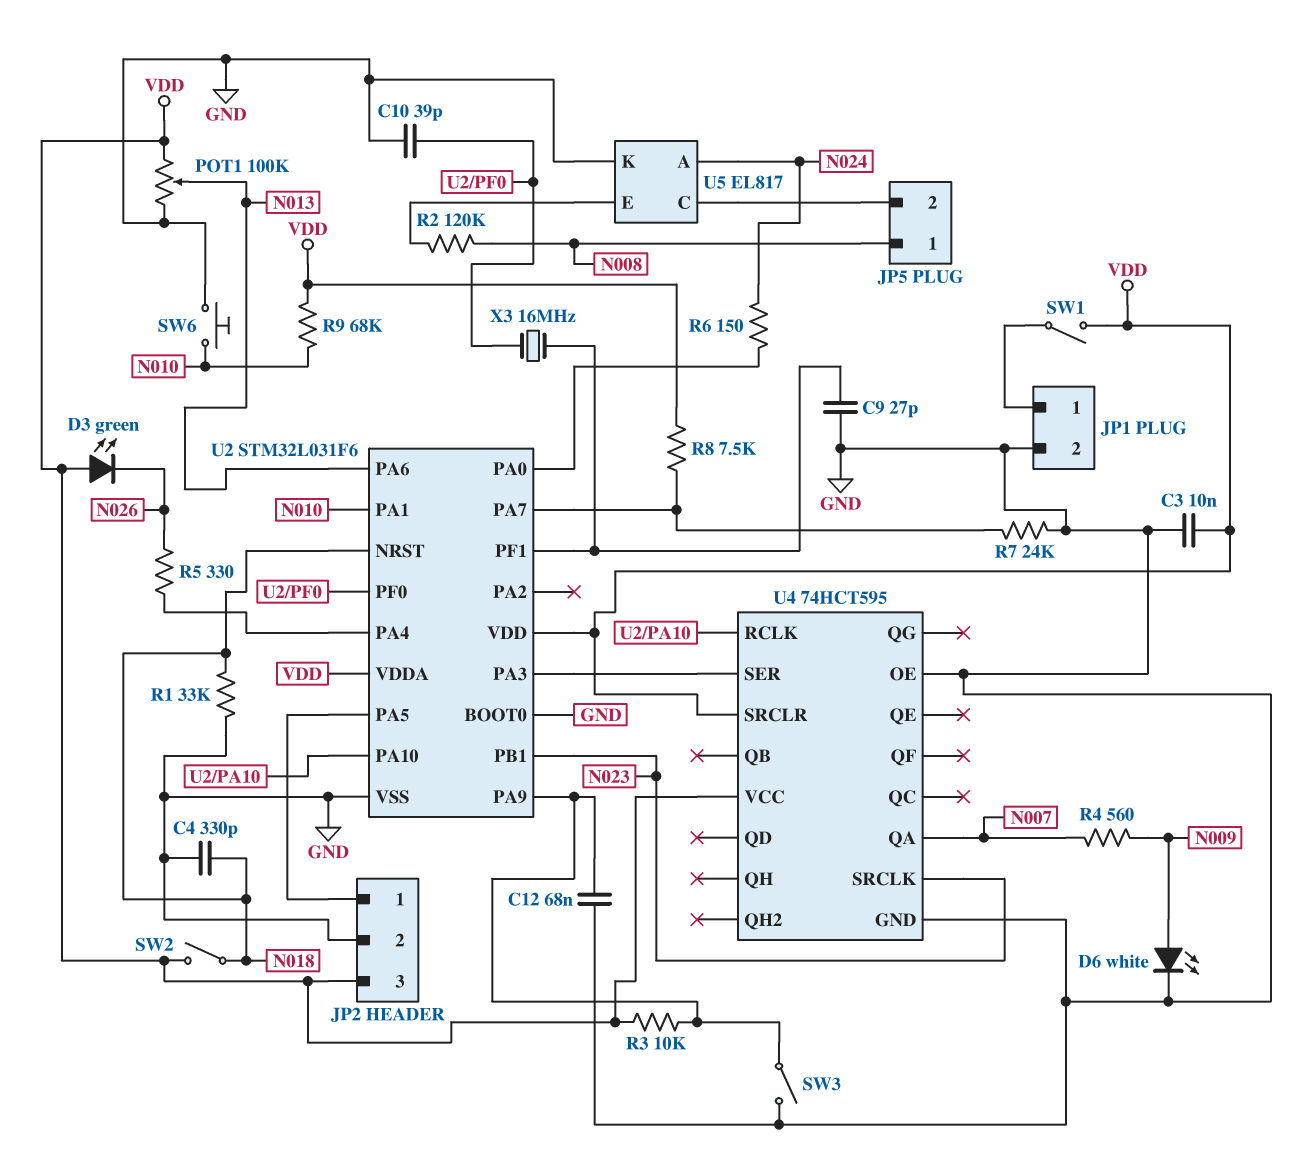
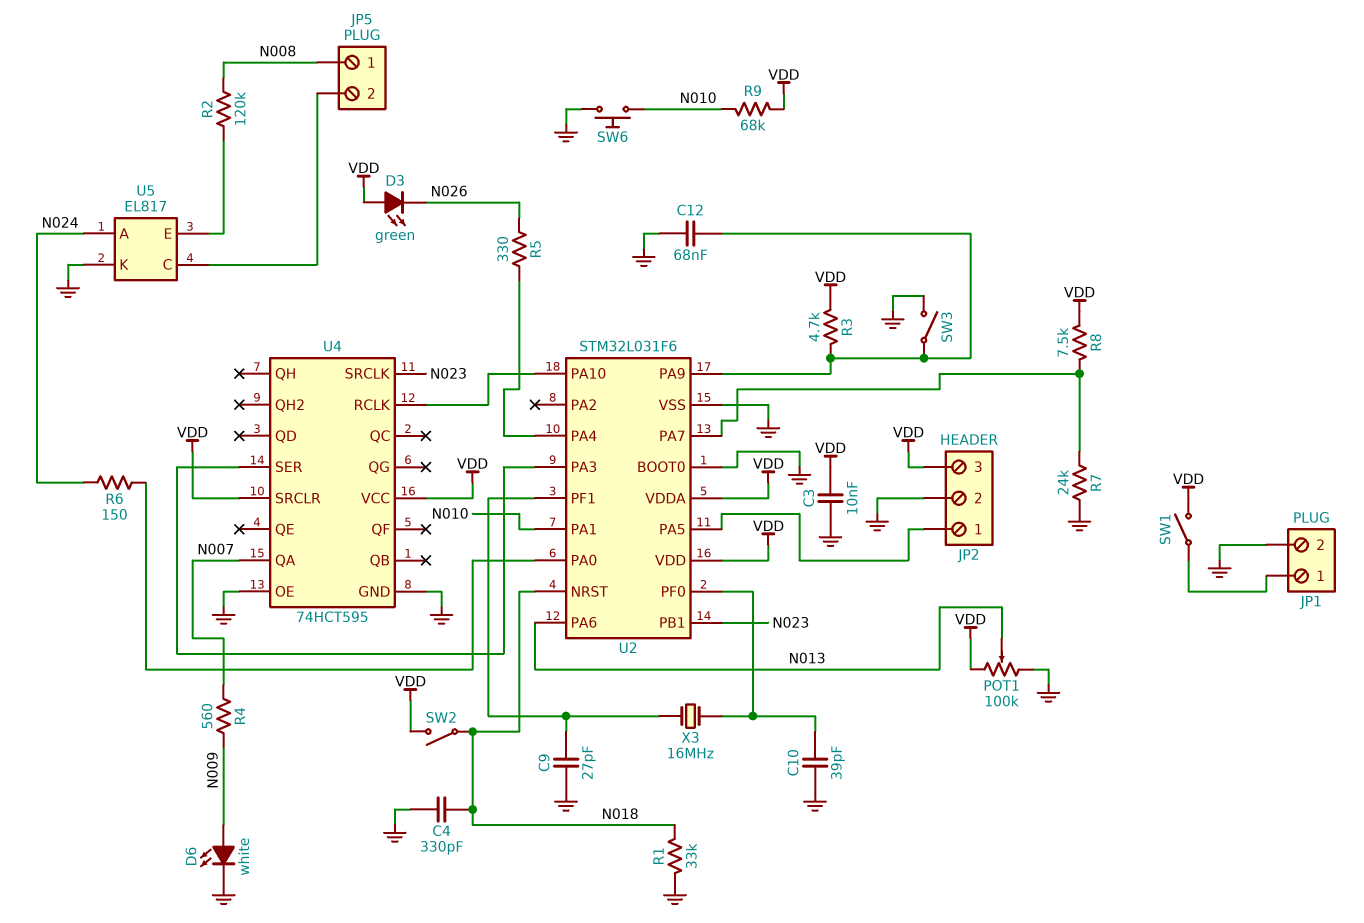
R3: 10k (U2/PA9, VDD) -> 4.7k (U2/PA9, VDD)

